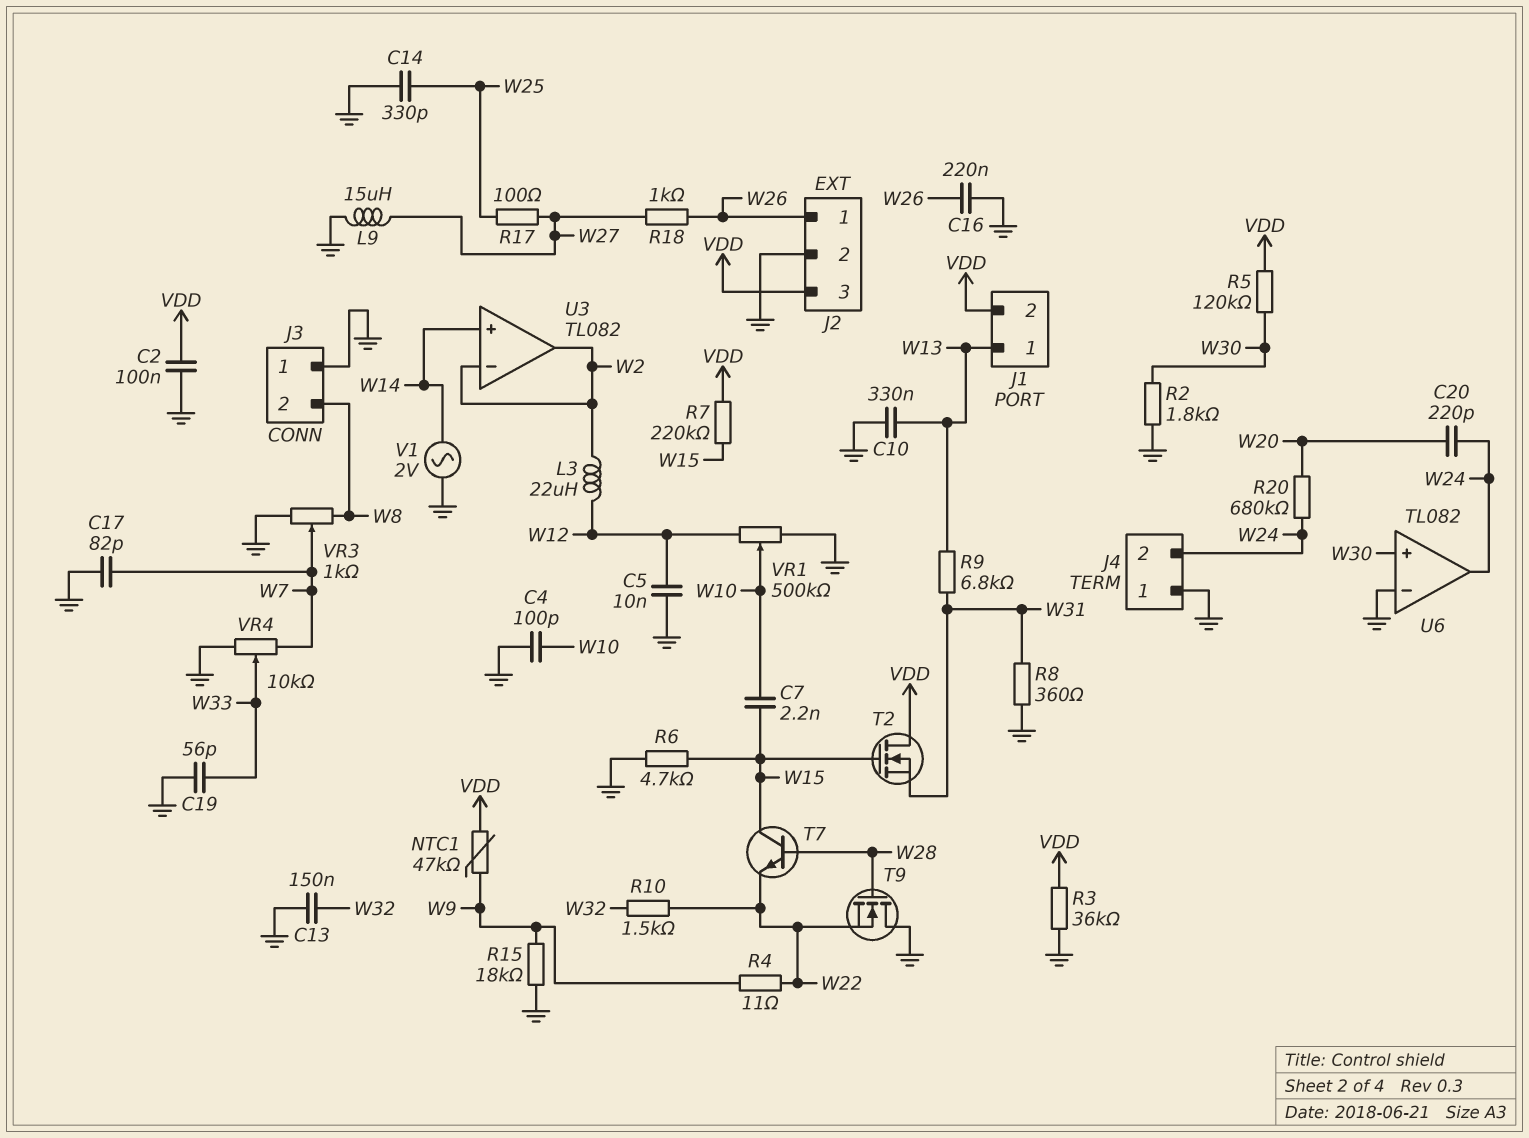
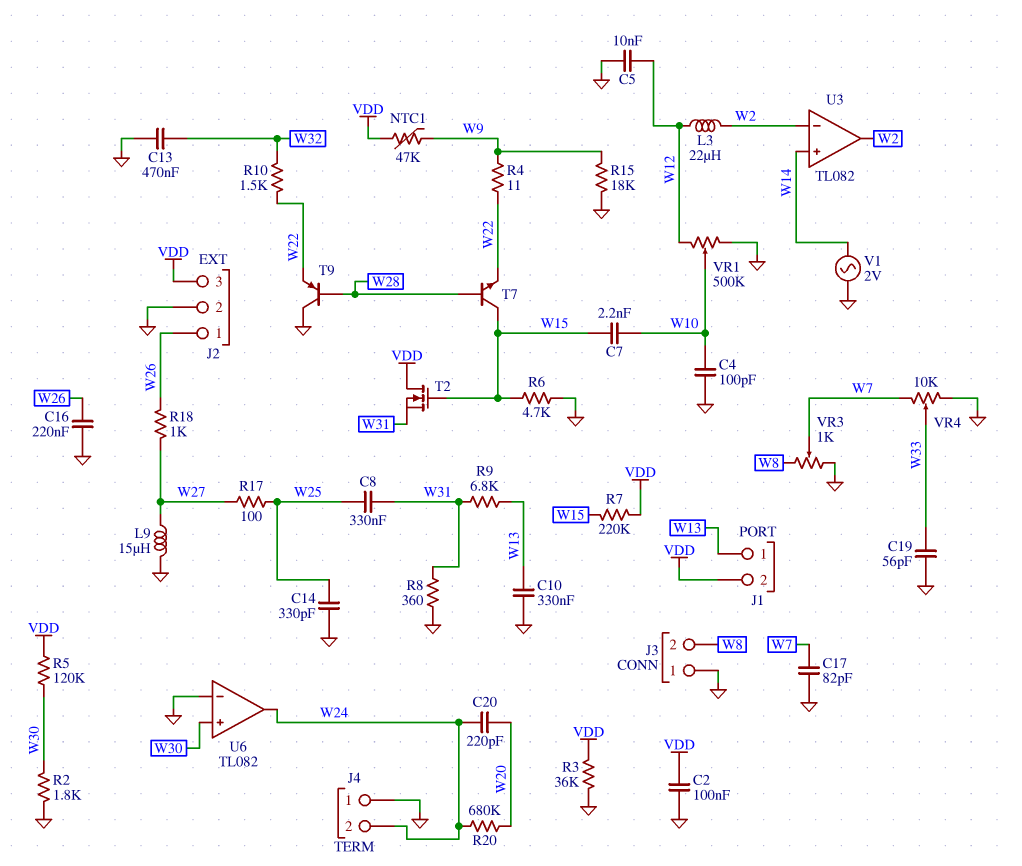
C8: none -> 330nF (W25, W31)
C13: 150nF (GND, W32) -> 470nF (GND, W32)
T9: NMOS (G W28, D GND, S W22) -> PNP (B W28, C GND, E W22)

